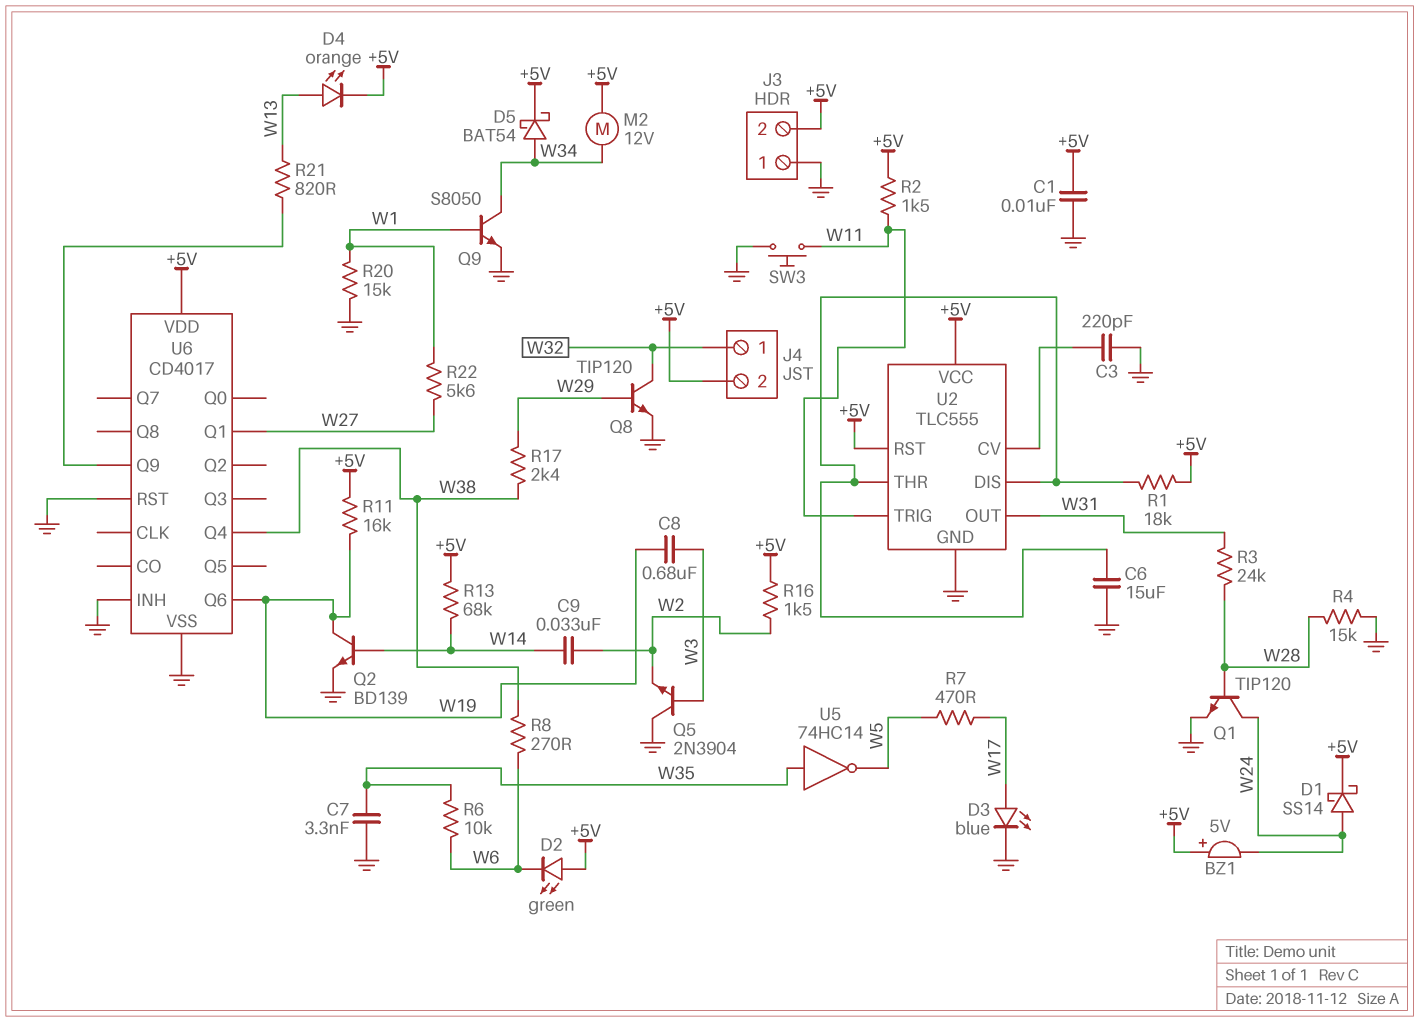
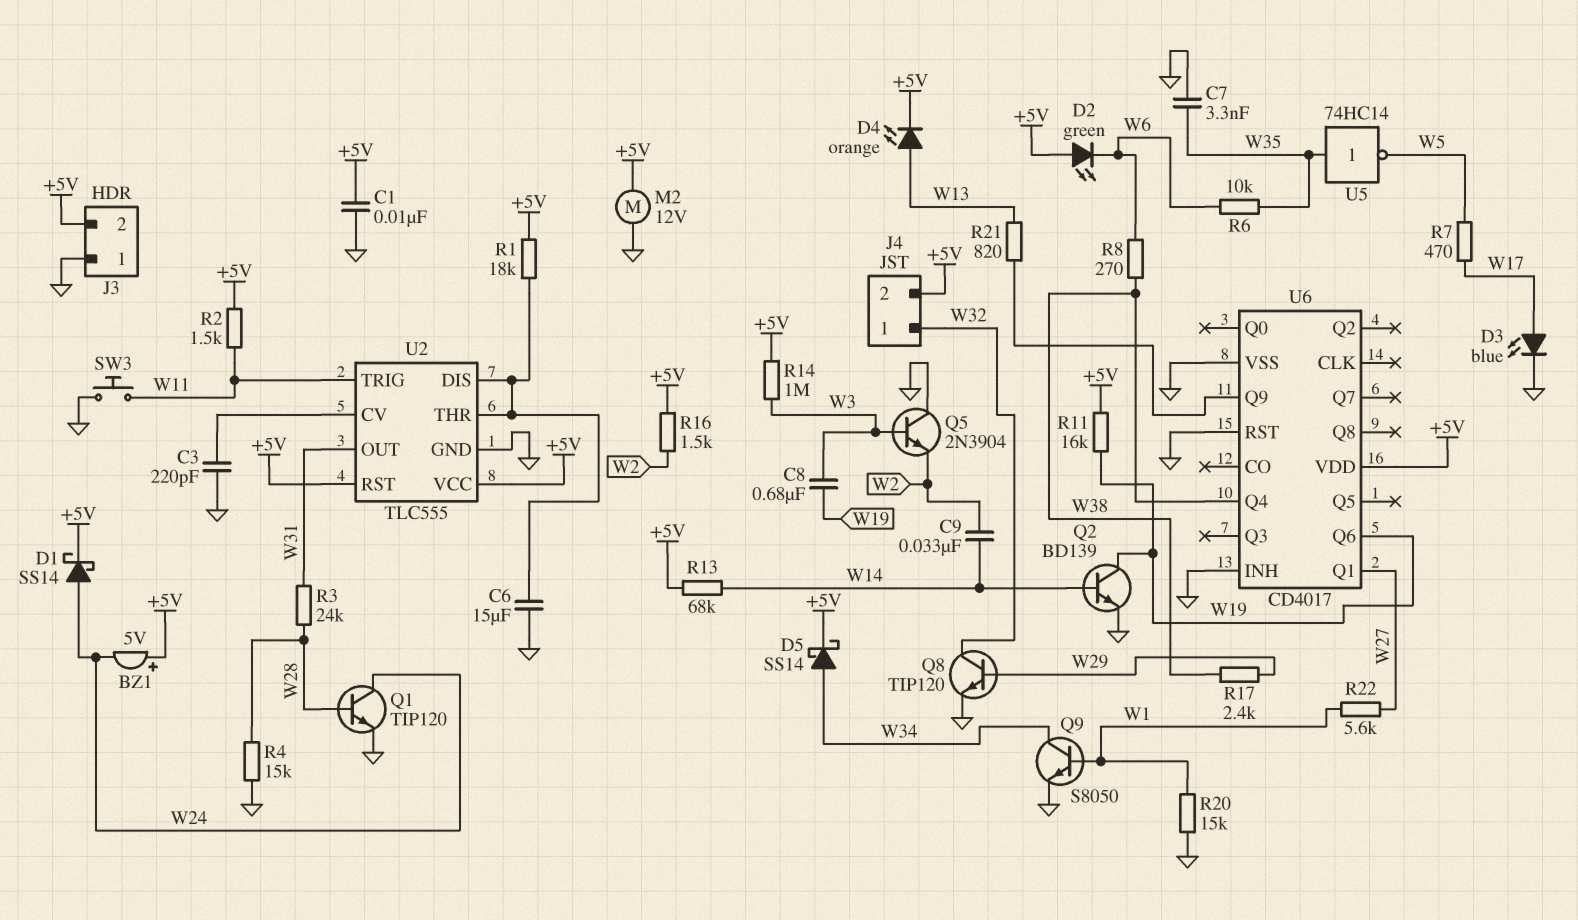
D5: schottky BAT54 (A W34, K +5V) -> schottky SS14 (A W34, K +5V)
M2: motor 12V (+5V, W34) -> motor 12V (+5V, GND)
R14: none -> 1M (+5V, W3)

